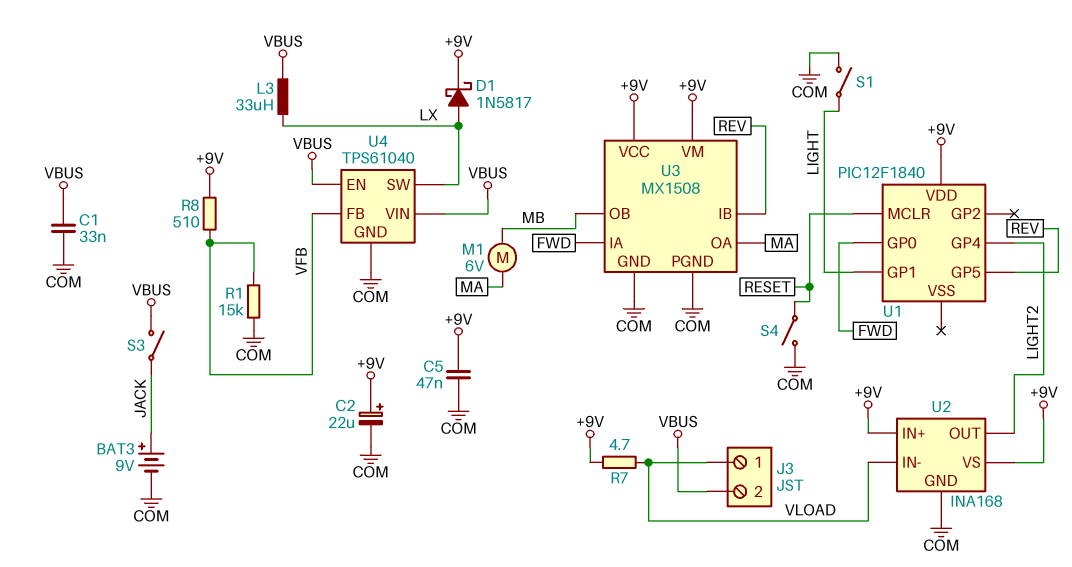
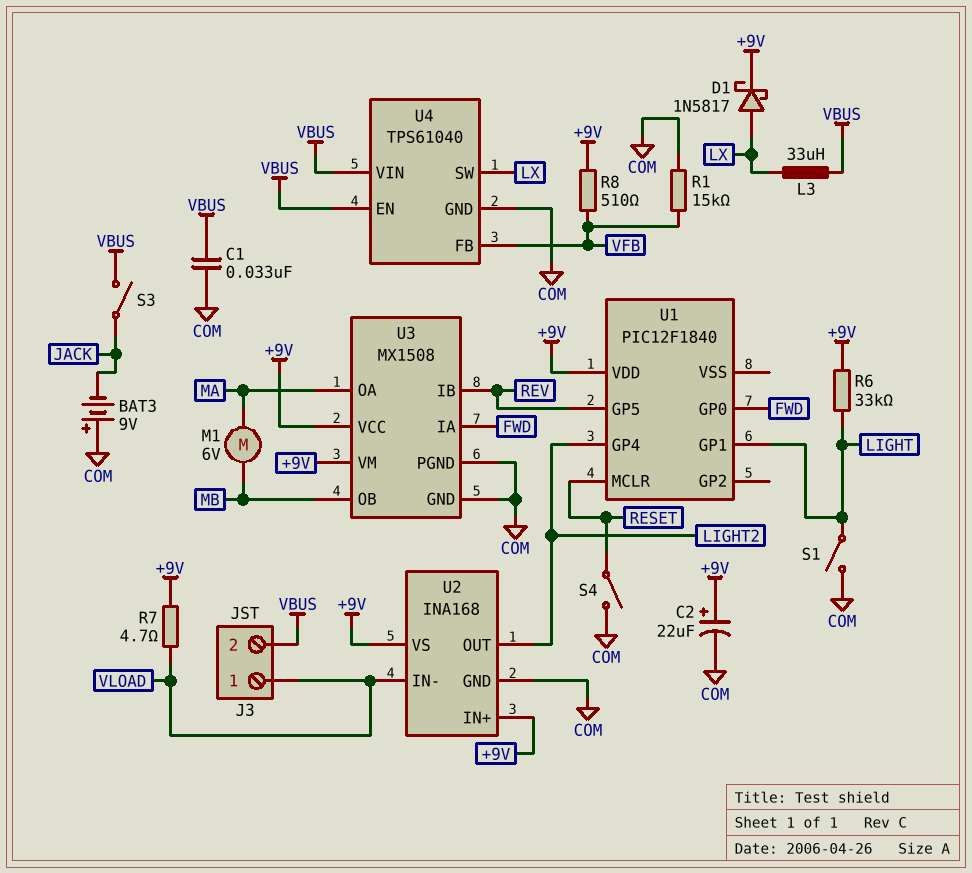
BAT3: 9V (plus JACK, minus COM) -> 9V (plus COM, minus JACK)
C5: 47nF (+9V, COM) -> none
R6: none -> 33k (+9V, LIGHT)

